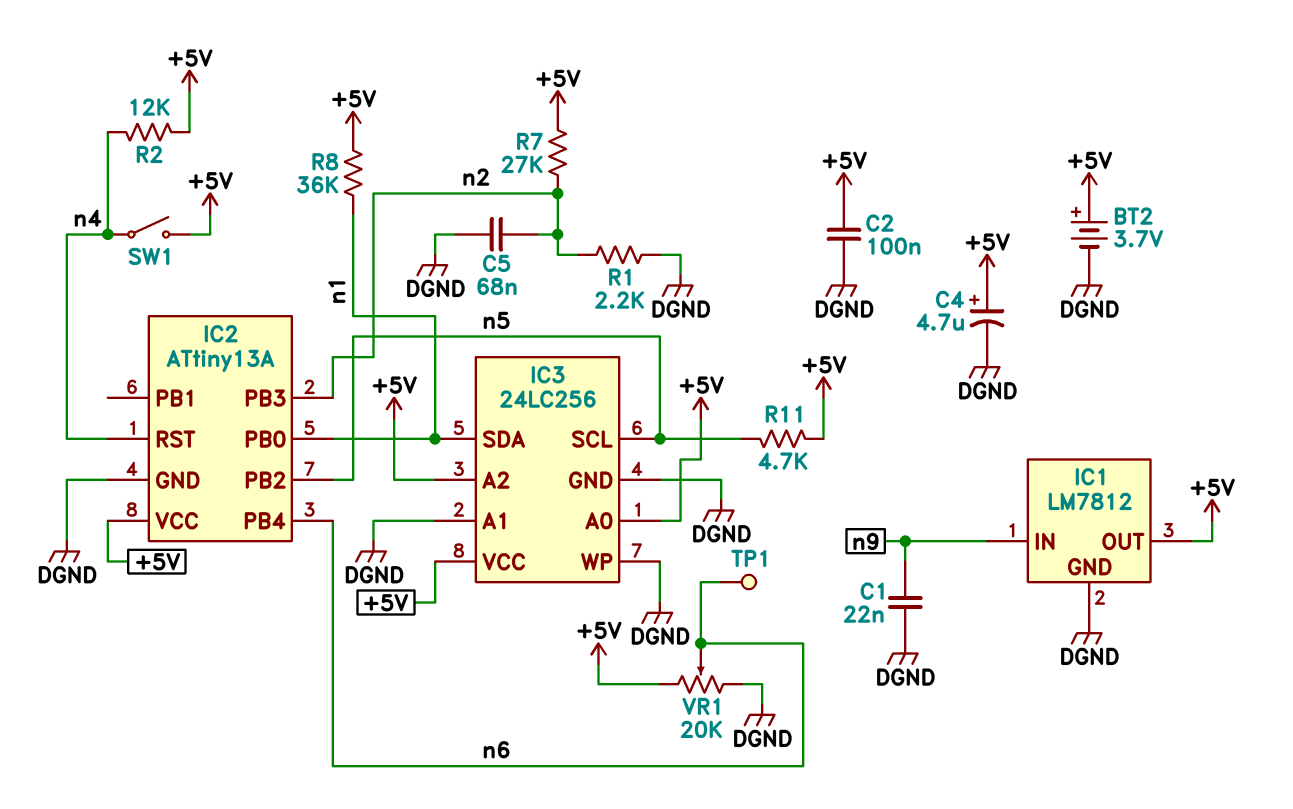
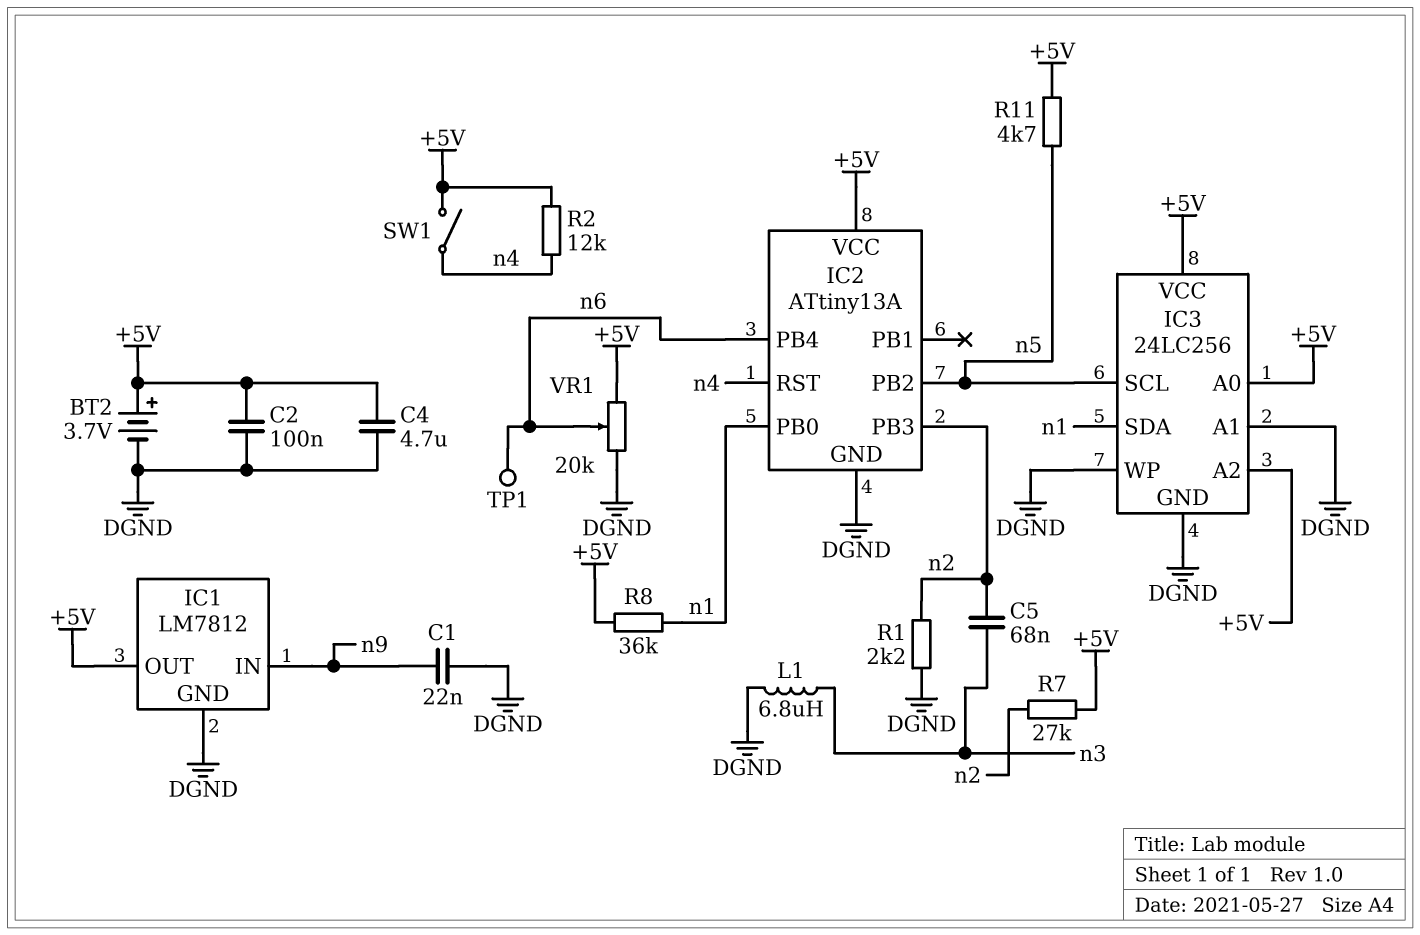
C4: 4.7uF (plus +5V, minus DGND) -> 4.7uF (+5V, DGND)
C5: 68nF (DGND, n2) -> 68nF (n2, n3)
L1: none -> 6.8uH (DGND, n3)

